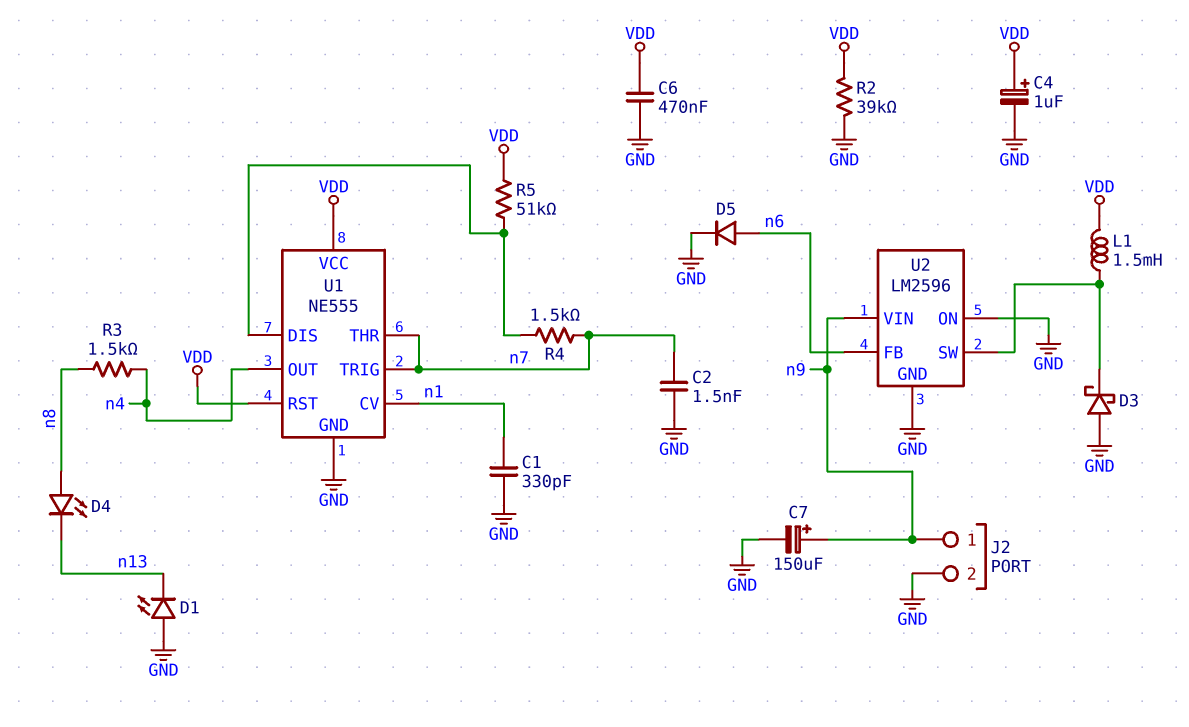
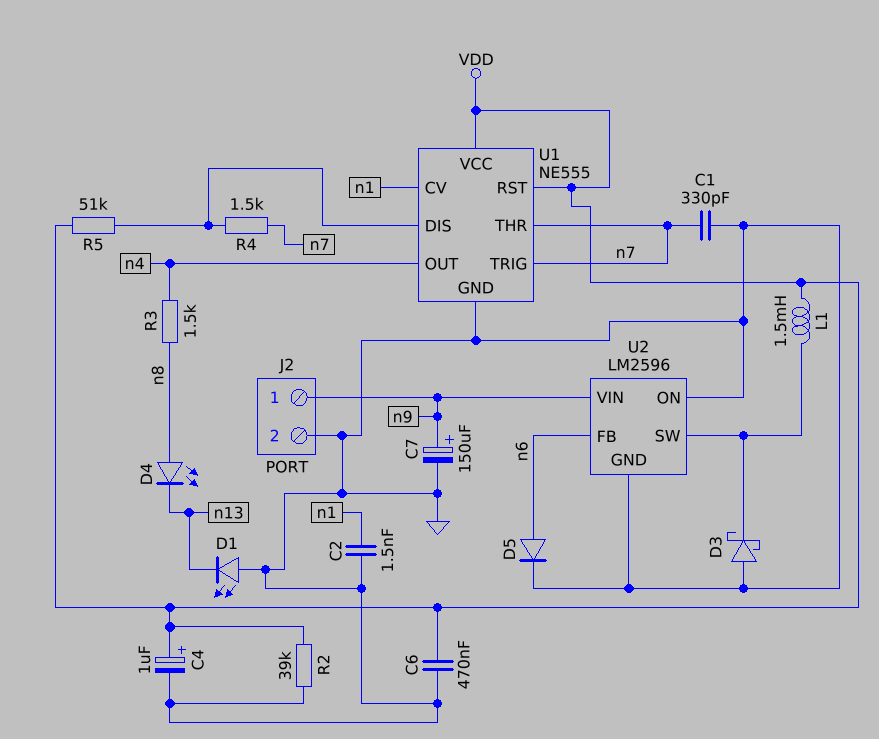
C1: 330pF (GND, n1) -> 330pF (GND, n7)
C2: 1.5nF (GND, n7) -> 1.5nF (GND, n1)

